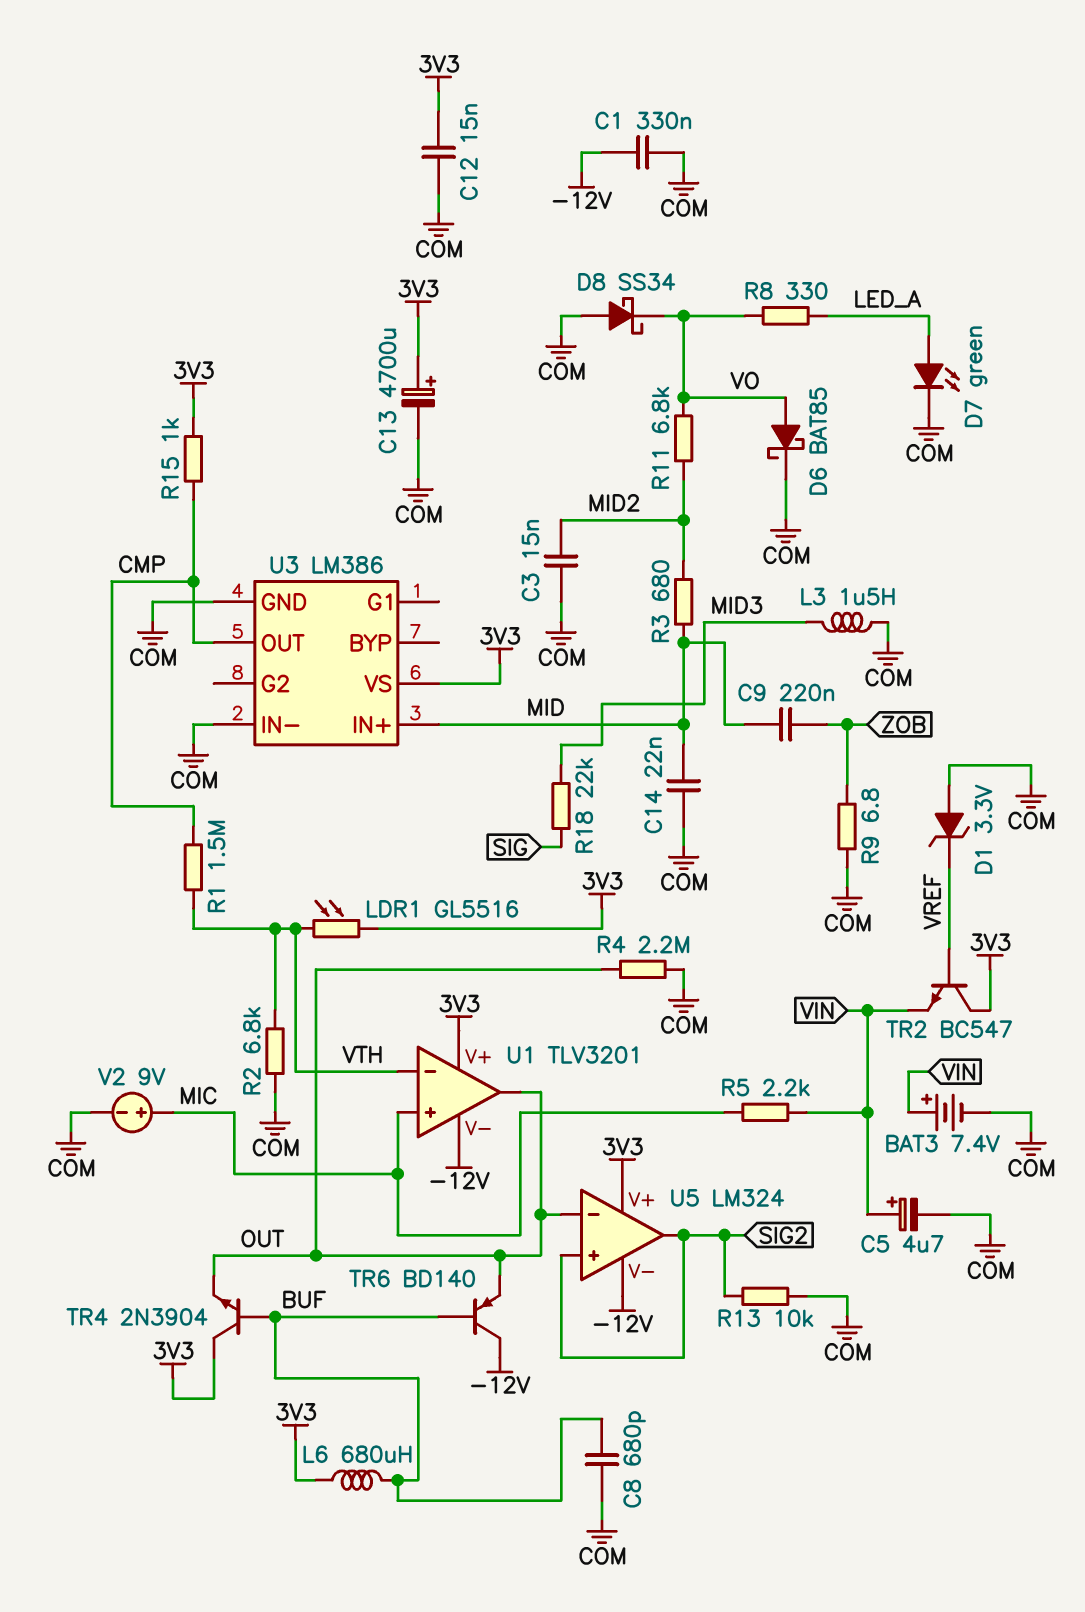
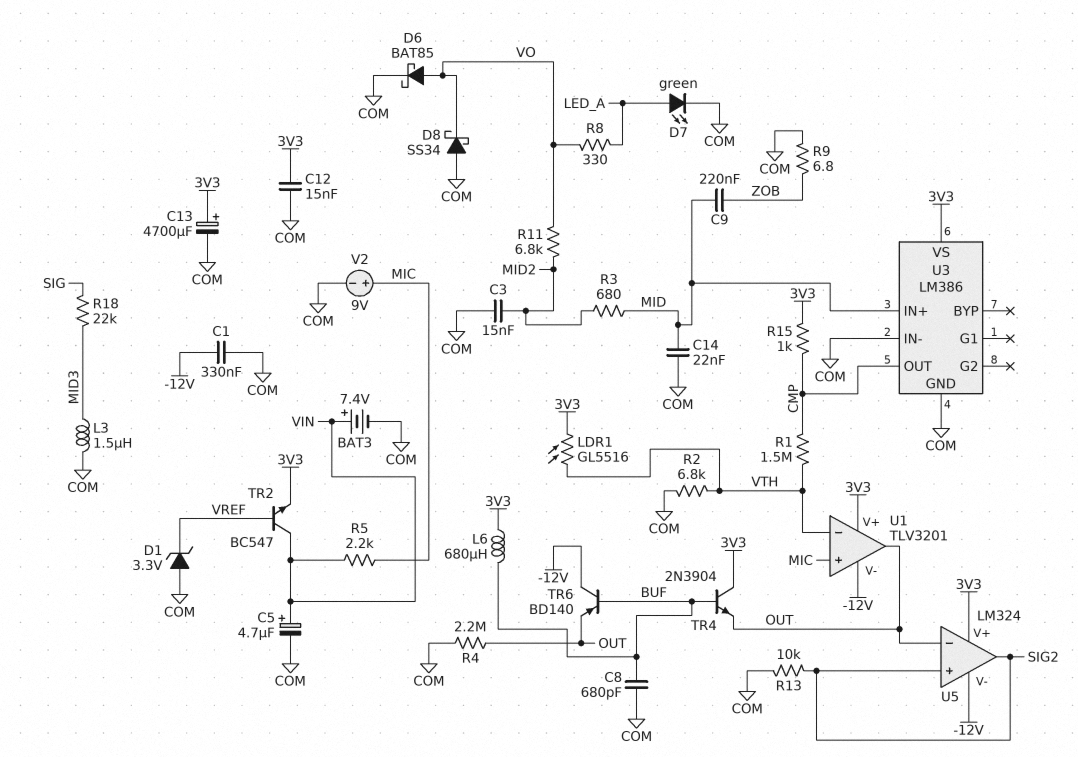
TR2: NPN BC547 (B VREF, C 3V3, E VIN) -> NPN BC547 (B VREF, C VIN, E 3V3)

